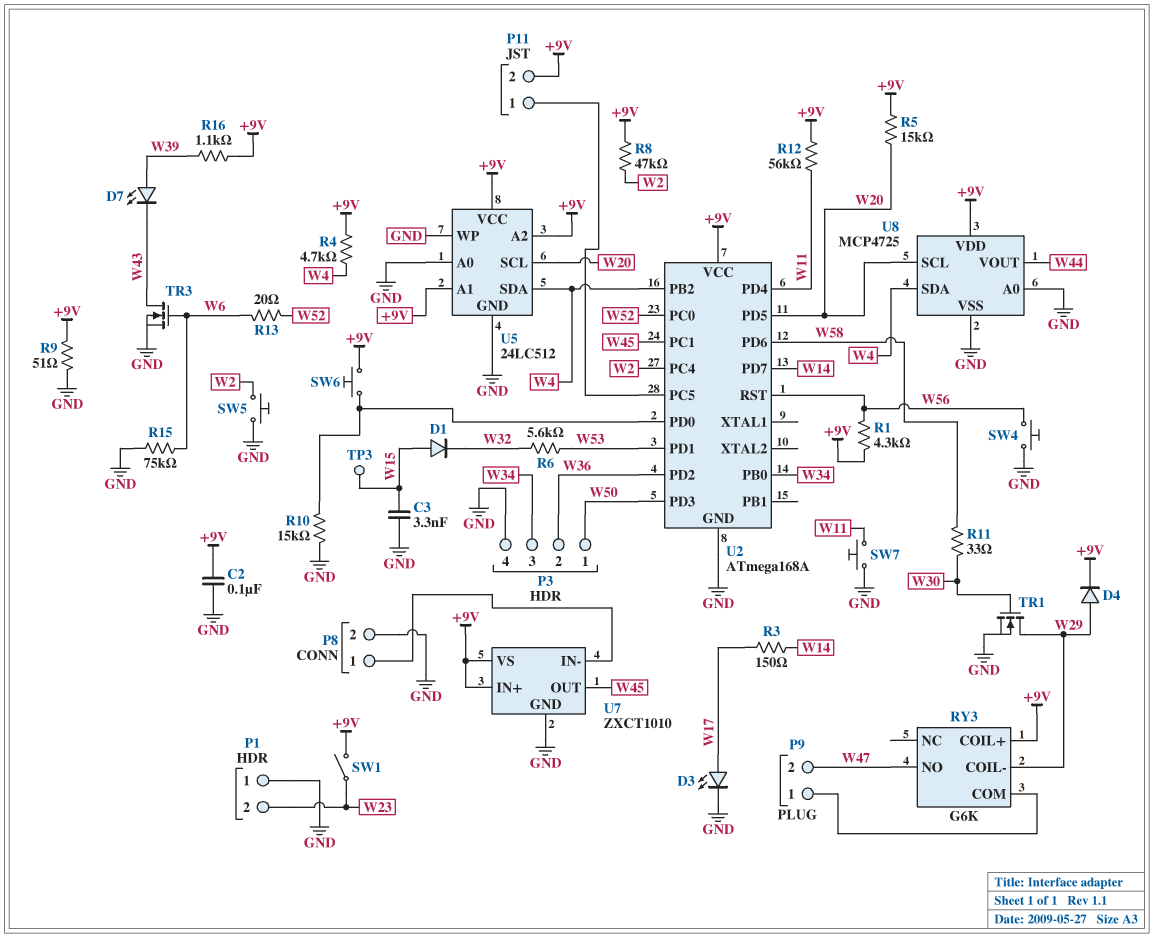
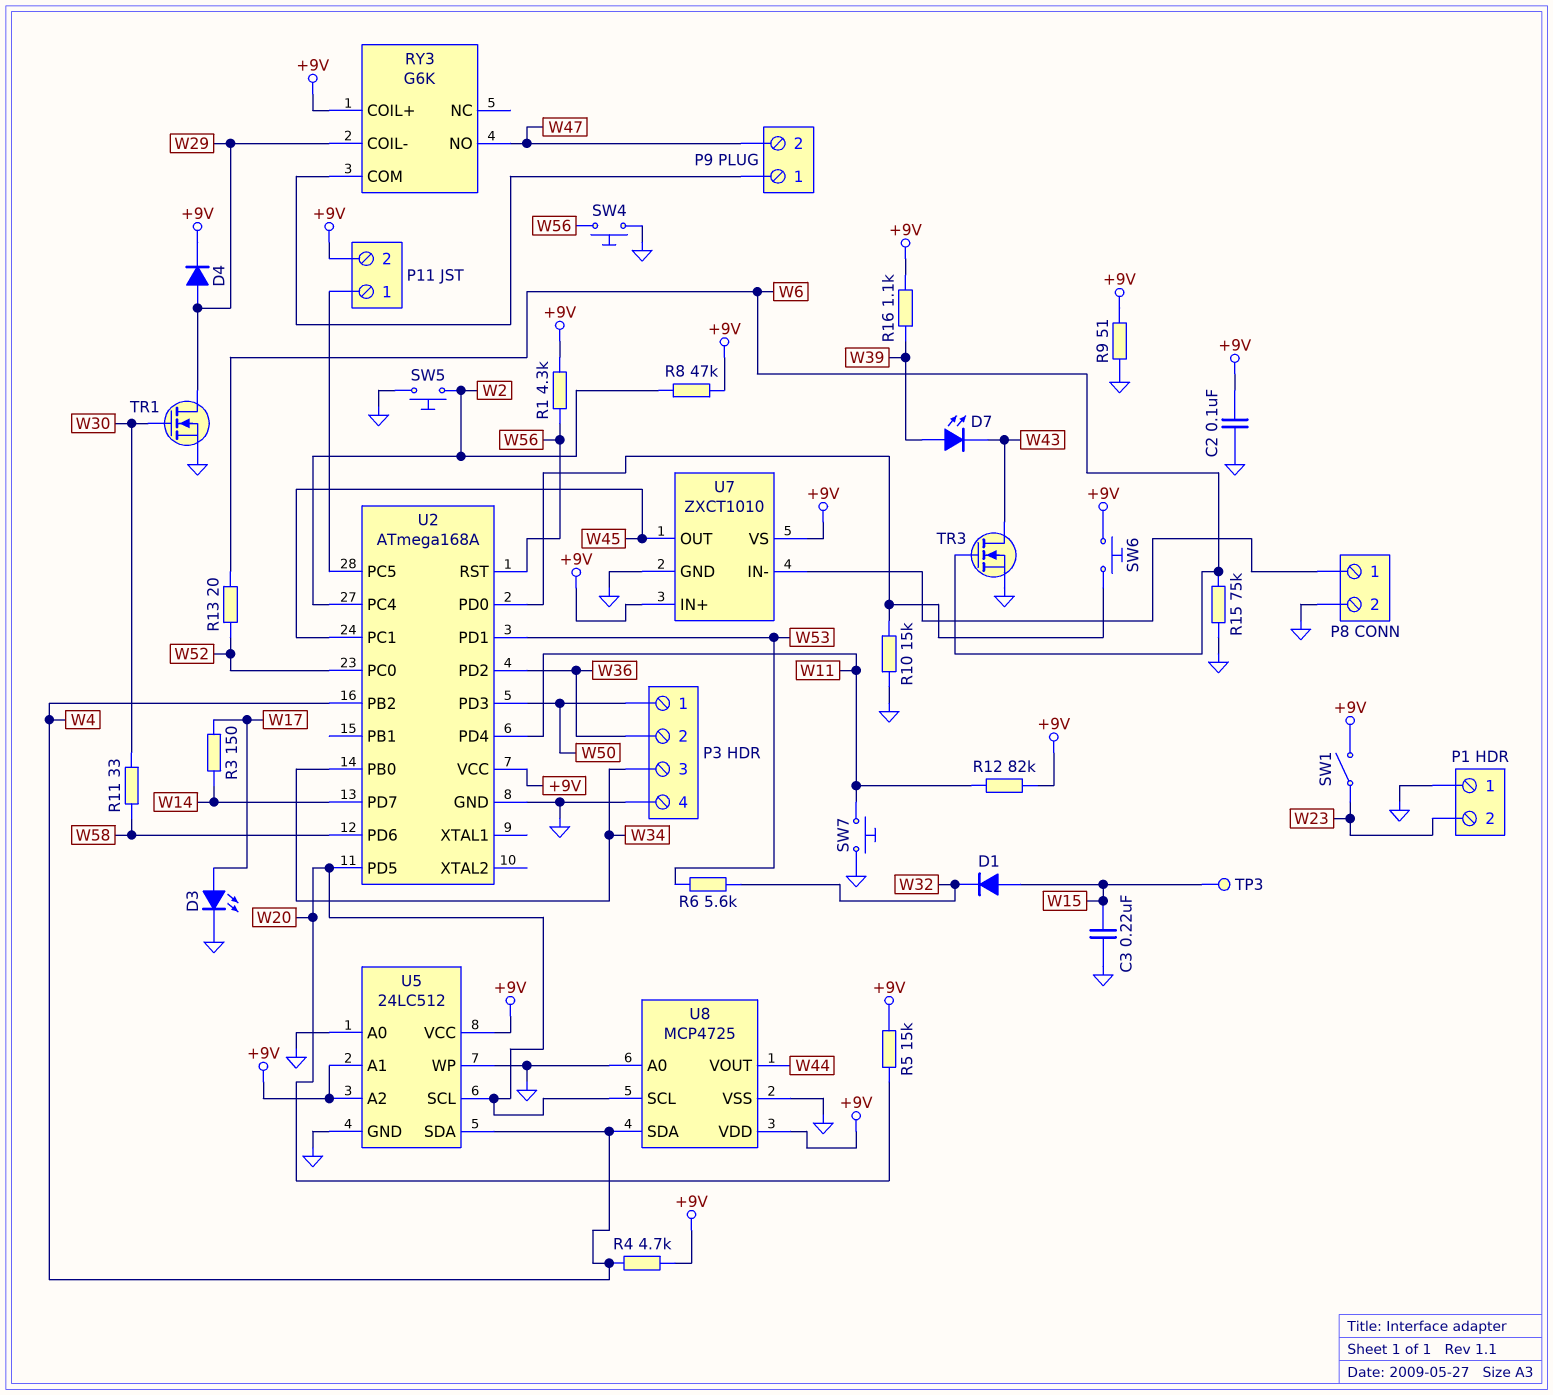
C3: 3.3nF (GND, W15) -> 220nF (GND, W15)
R12: 56k (+9V, W11) -> 82k (+9V, W11)

